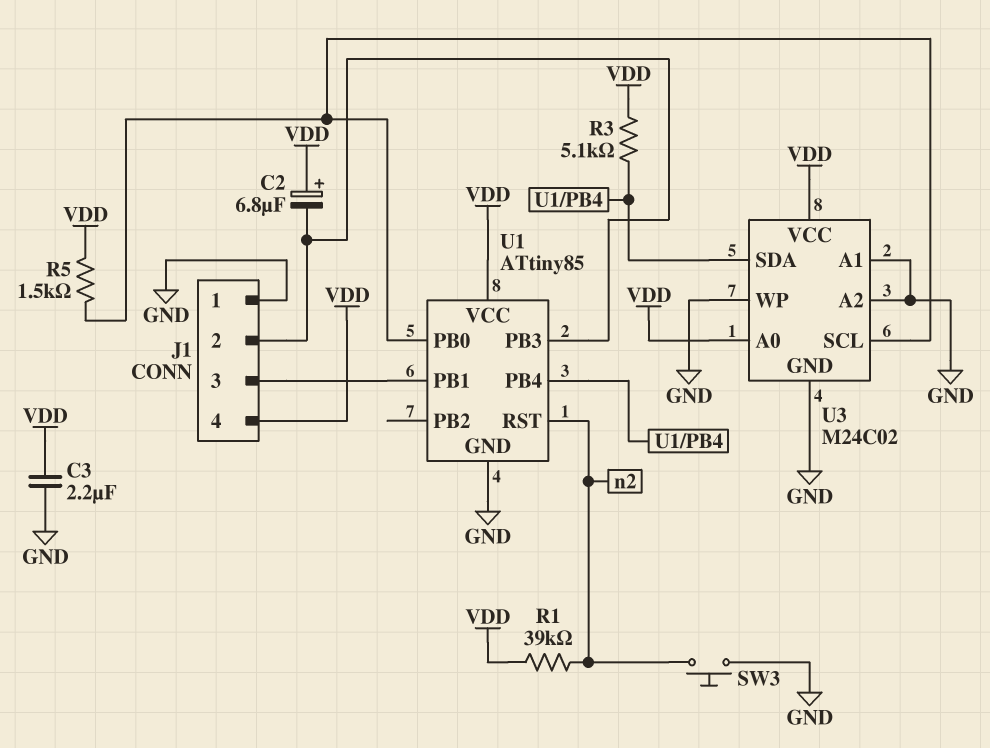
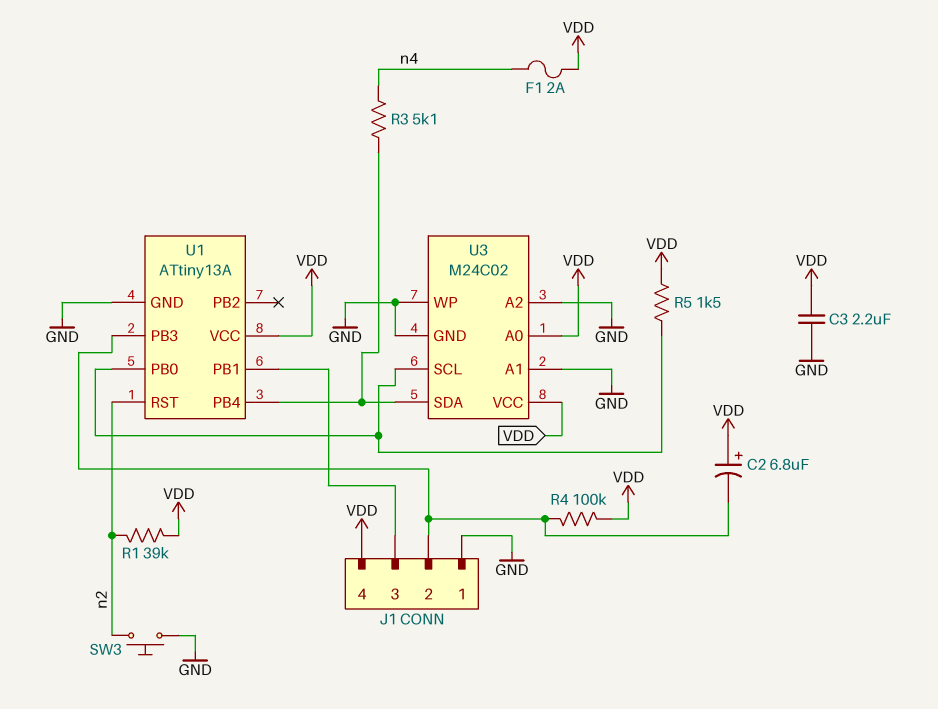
F1: none -> 2A (VDD, n4)
R3: 5.1k (U1/PB4, VDD) -> 5.1k (U1/PB4, n4)
R4: none -> 100k (J1/2, VDD)
U1: ATtiny85 -> ATtiny13A

